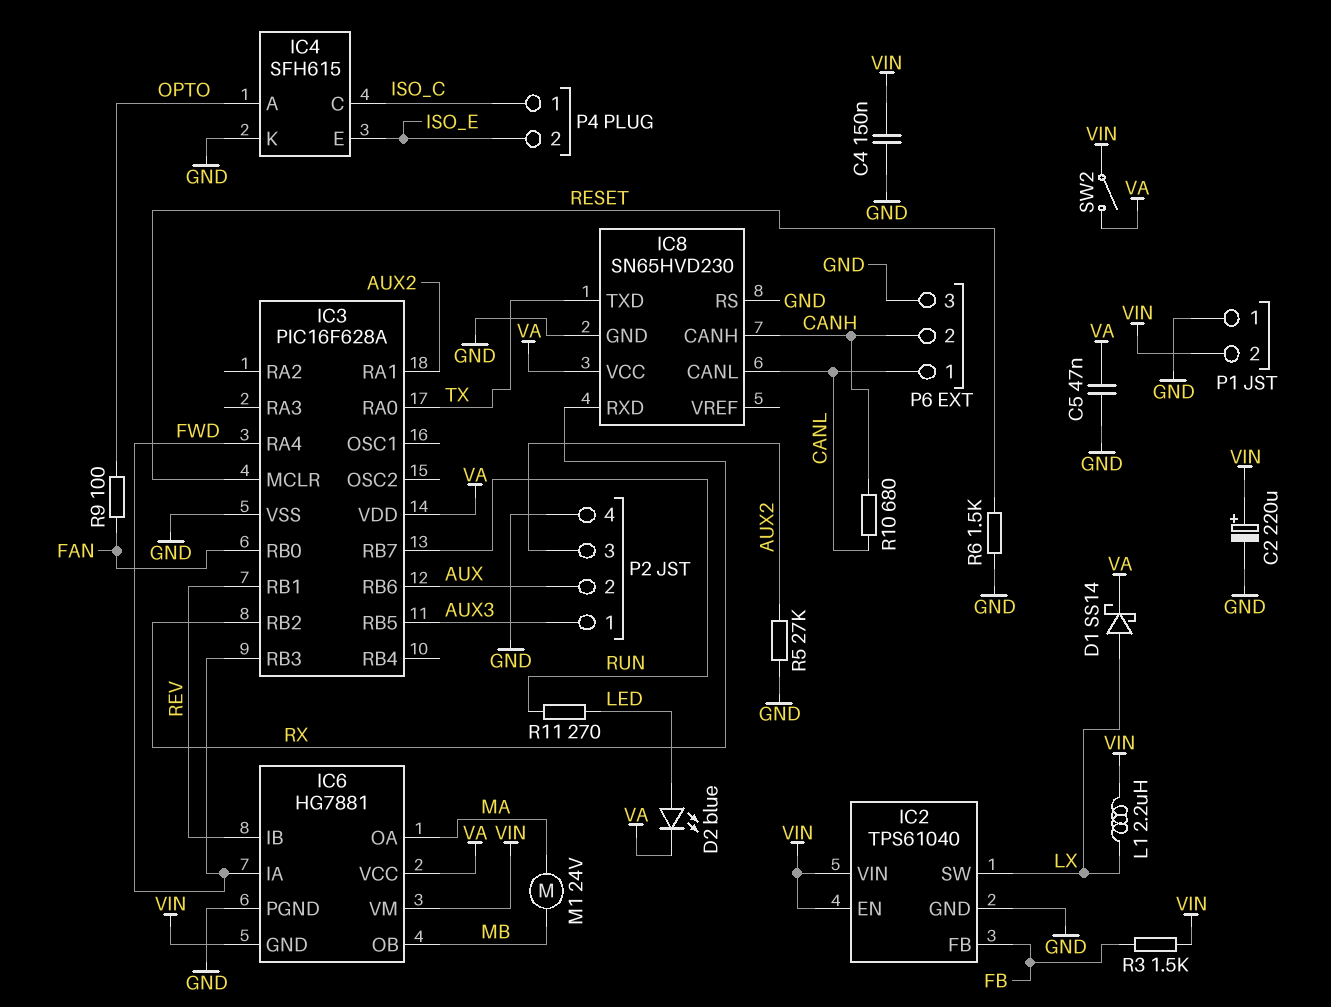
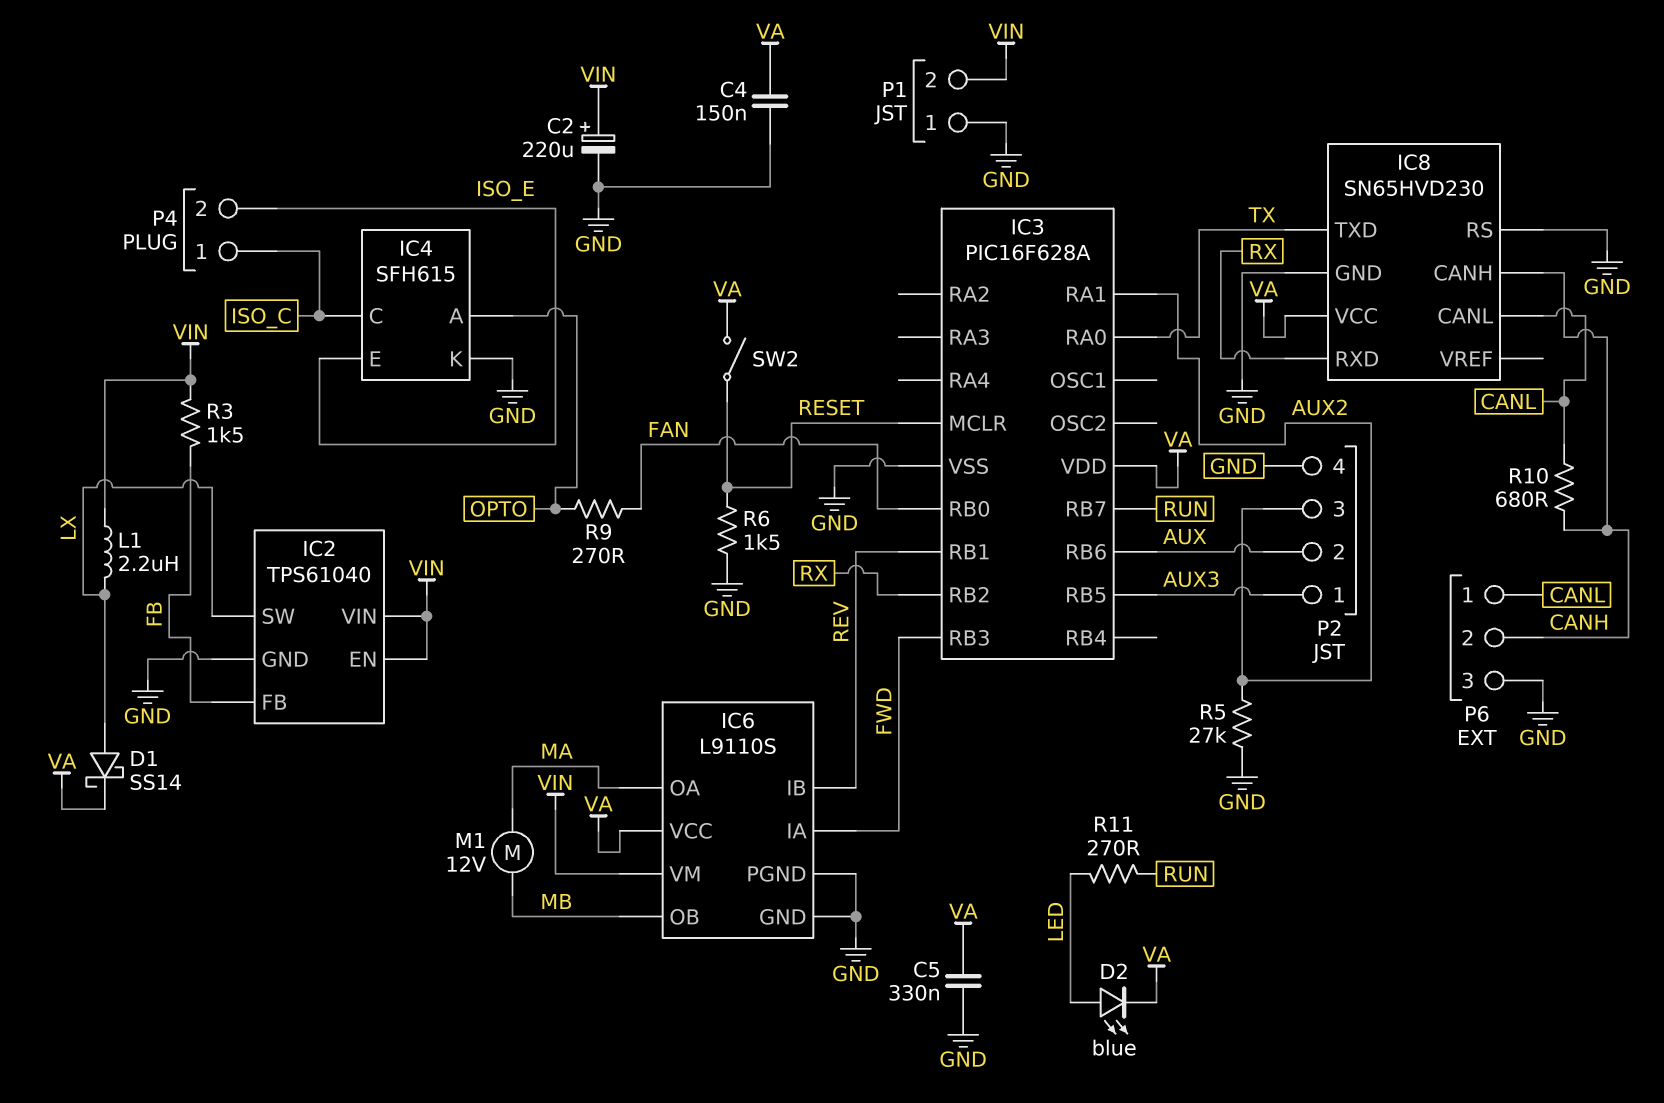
C4: 150nF (GND, VIN) -> 150nF (GND, VA)
C5: 47nF (GND, VA) -> 330nF (GND, VA)
IC3 pin RA4: FWD -> none
IC6: HG7881 -> L9110S
IC6 pin GND: VIN -> GND
M1: motor 24V (MA, MB) -> motor 12V (MA, MB)
R9: 100 (FAN, OPTO) -> 270 (FAN, OPTO)
SW2: switch (VA, VIN) -> switch (RESET, VA)

